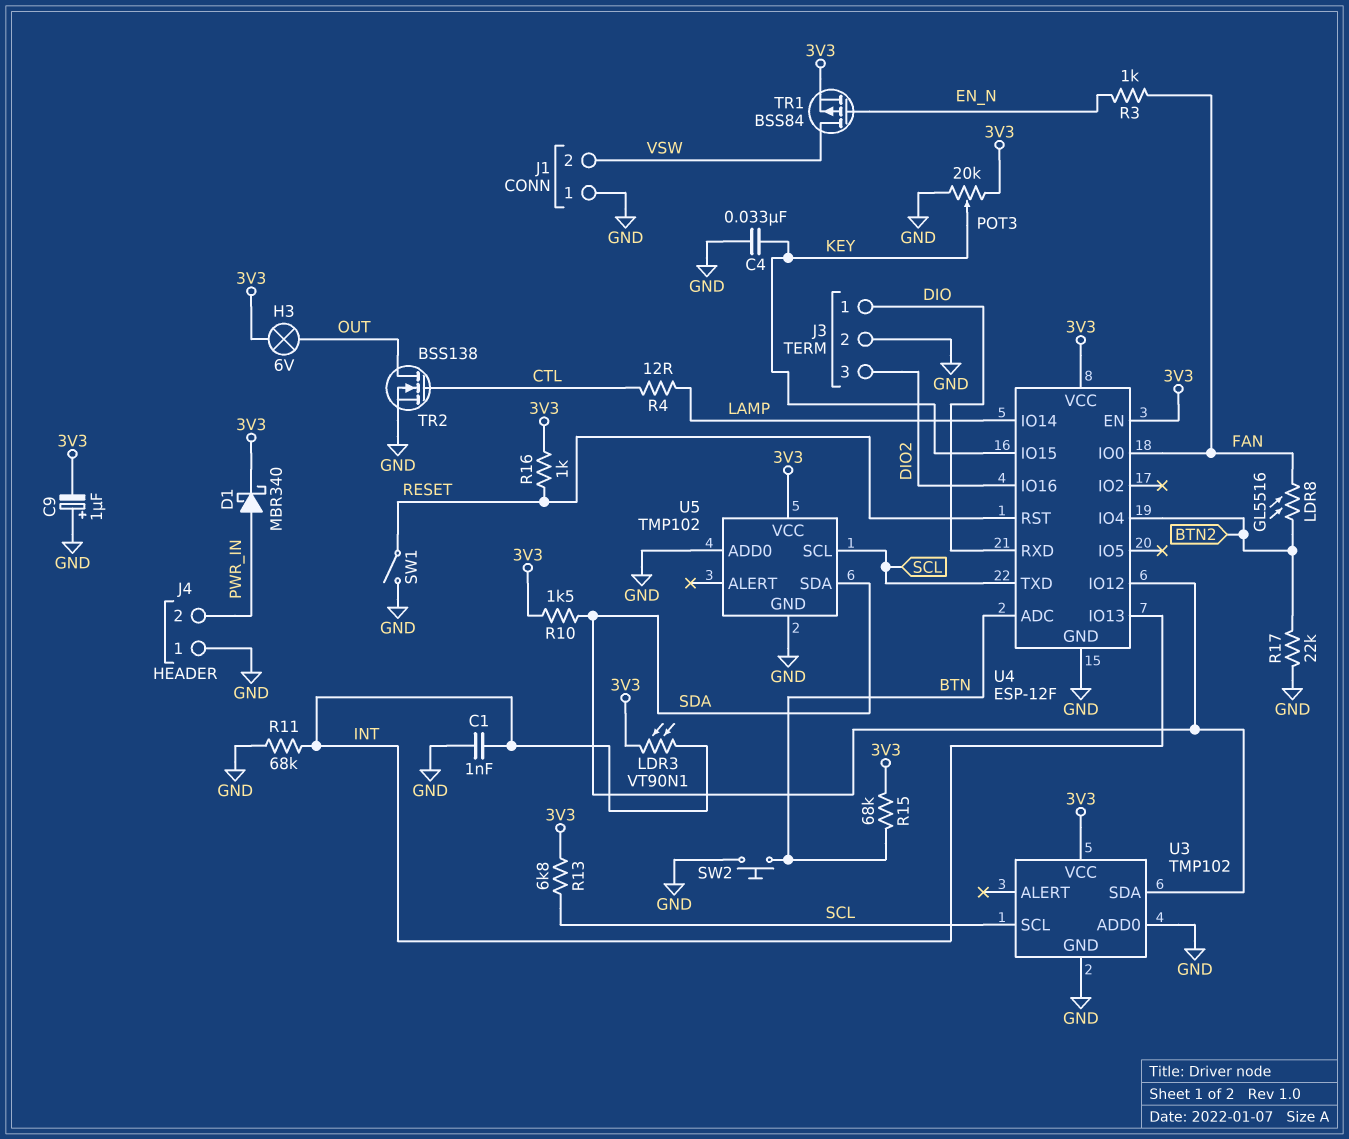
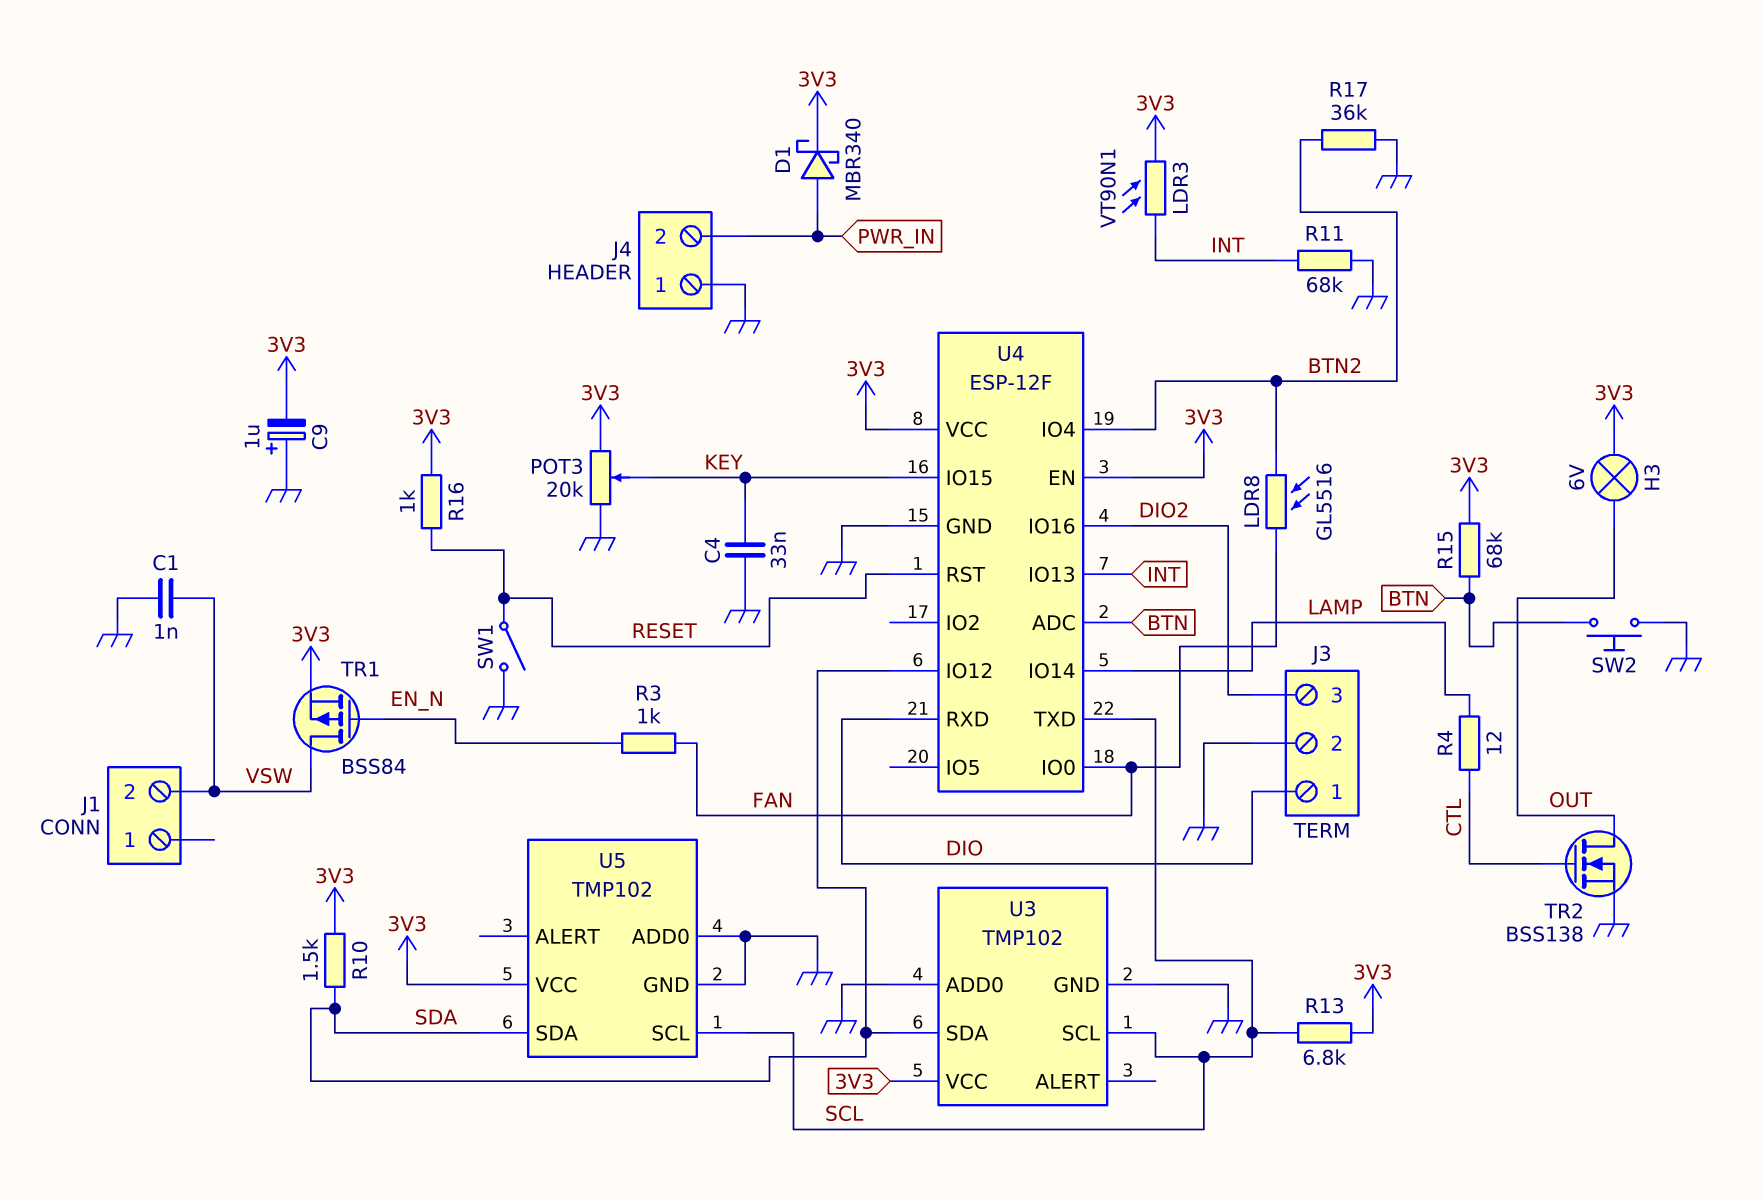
C1: 1nF (GND, INT) -> 1nF (GND, VSW)
J1 pin 1: GND -> none
R17: 22k (BTN2, GND) -> 36k (BTN2, GND)

